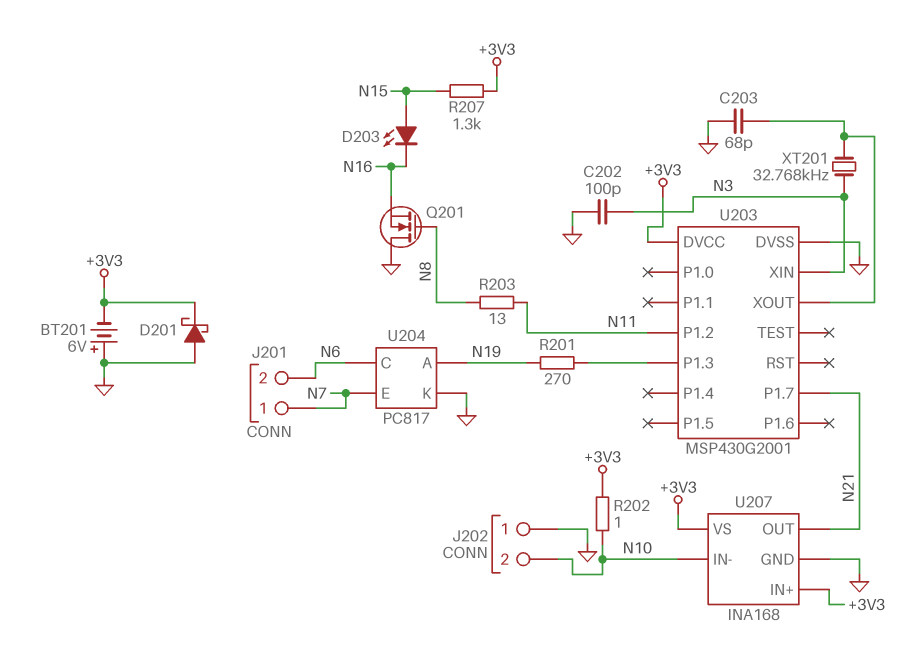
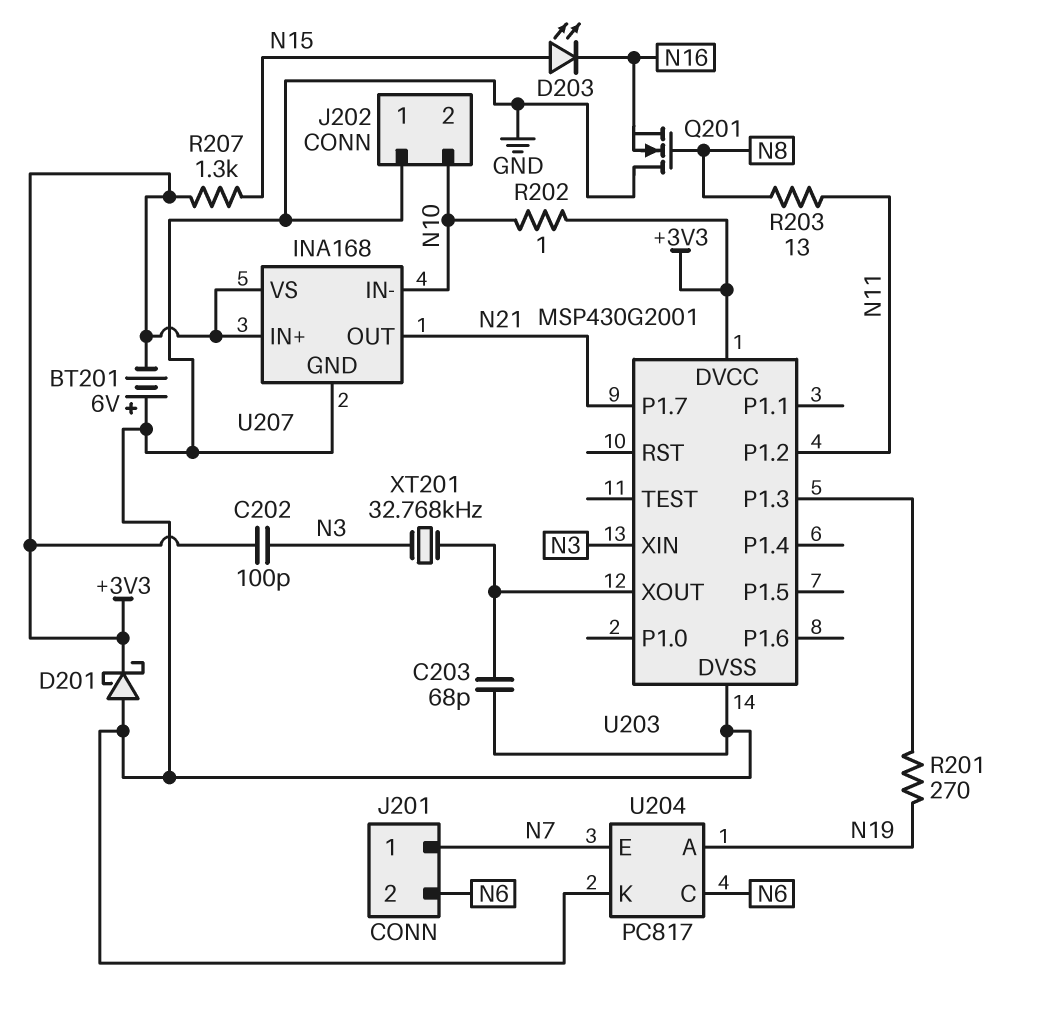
C202: 100pF (GND, N3) -> 100pF (+3V3, N3)

